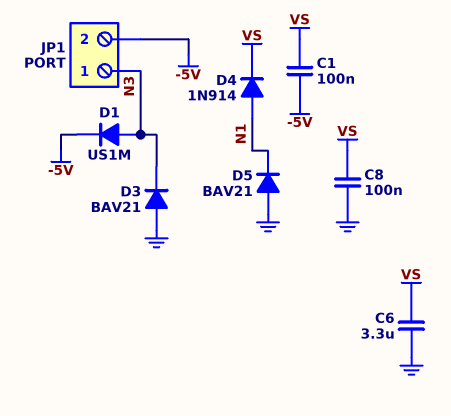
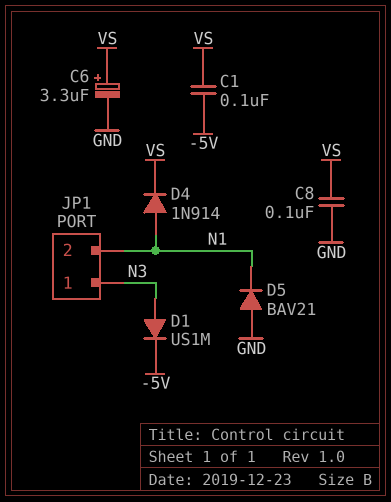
C6: 3.3uF (GND, VS) -> 3.3uF (plus VS, minus GND)
D3: diode BAV21 (A GND, K N3) -> none
JP1 pin 2: -5V -> N1

